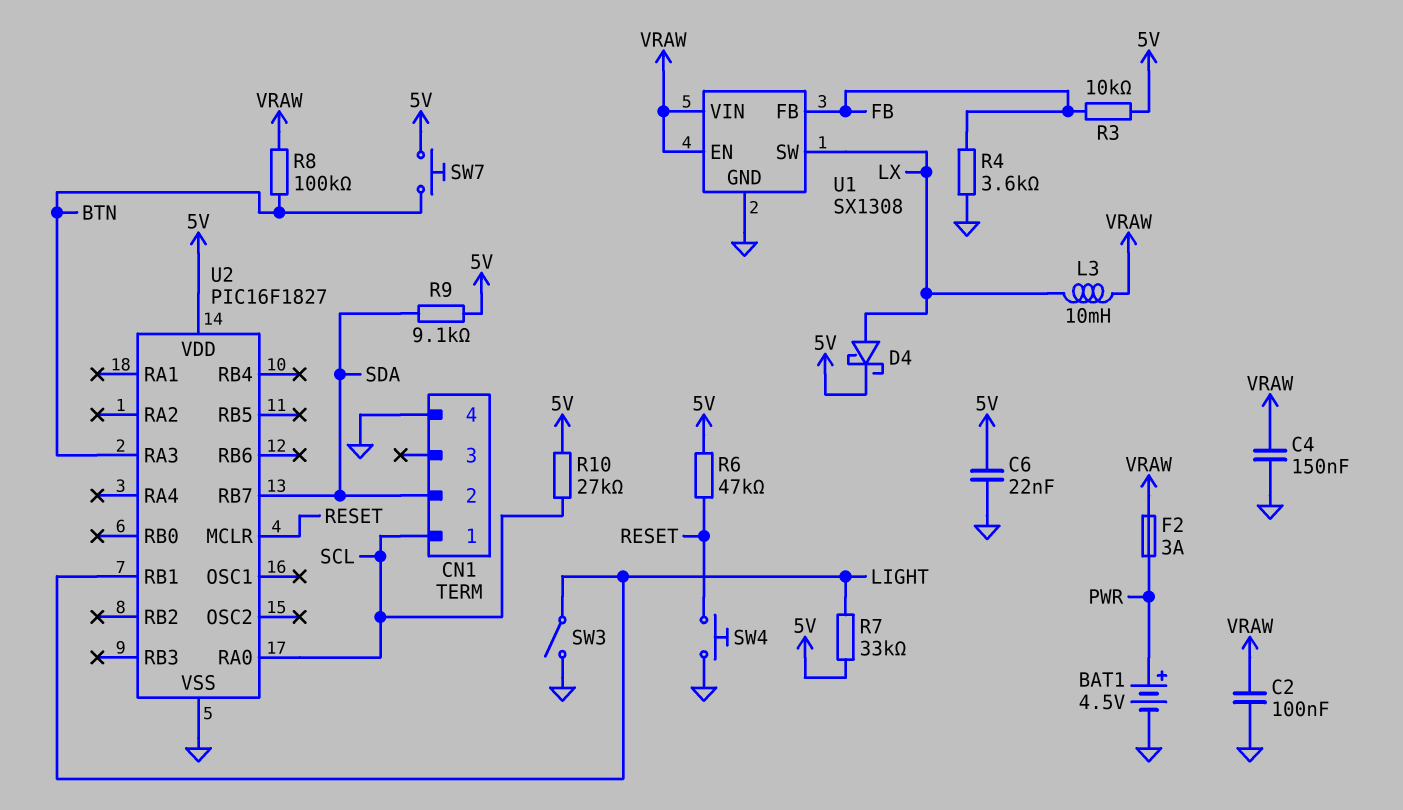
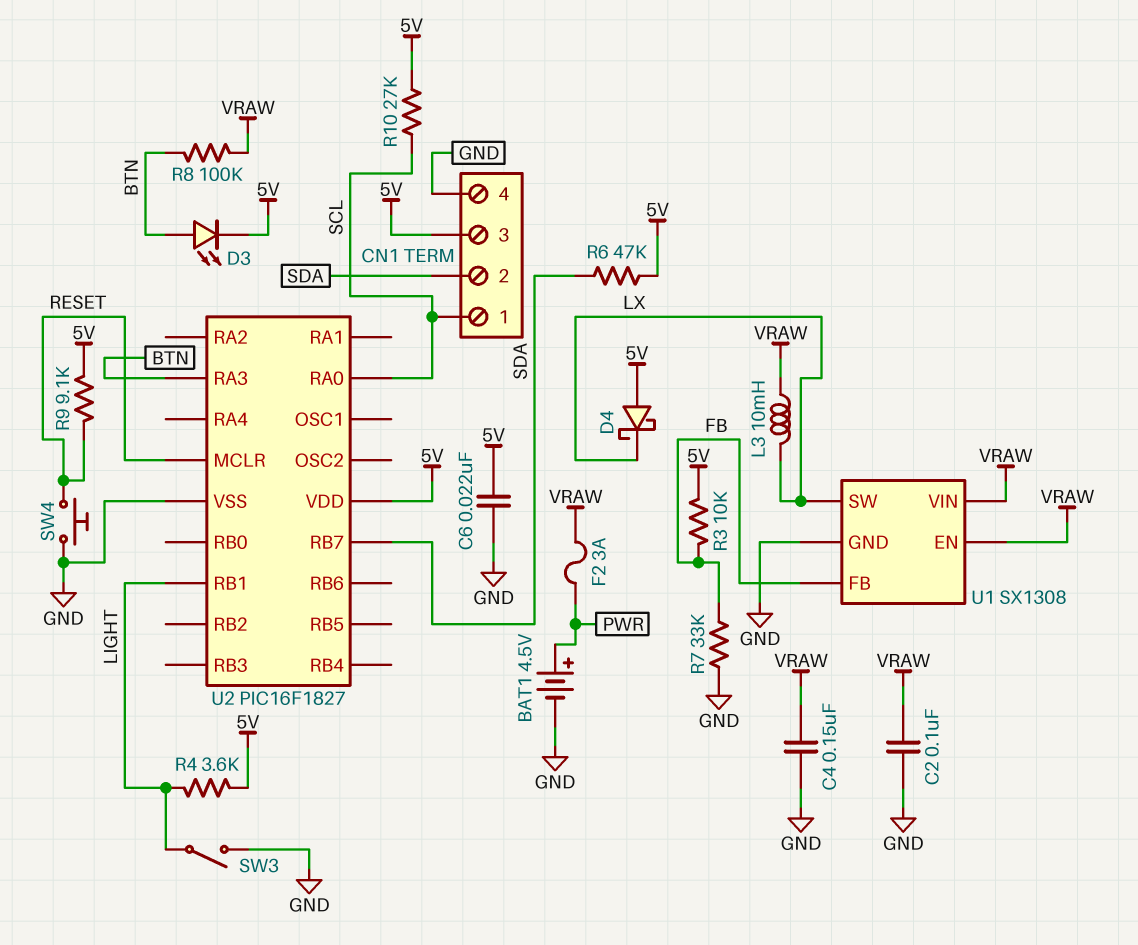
CN1 pin 3: none -> 5V
D3: none -> LED (A BTN, K 5V)
D4: schottky (A LX, K 5V) -> schottky (A 5V, K LX)
R4: 3.6k (FB, GND) -> 3.6k (5V, LIGHT)
R6: 47k (5V, RESET) -> 47k (5V, SDA)
R7: 33k (5V, LIGHT) -> 33k (FB, GND)
R9: 9.1k (5V, SDA) -> 9.1k (5V, RESET)
SW7: button (5V, BTN) -> none

